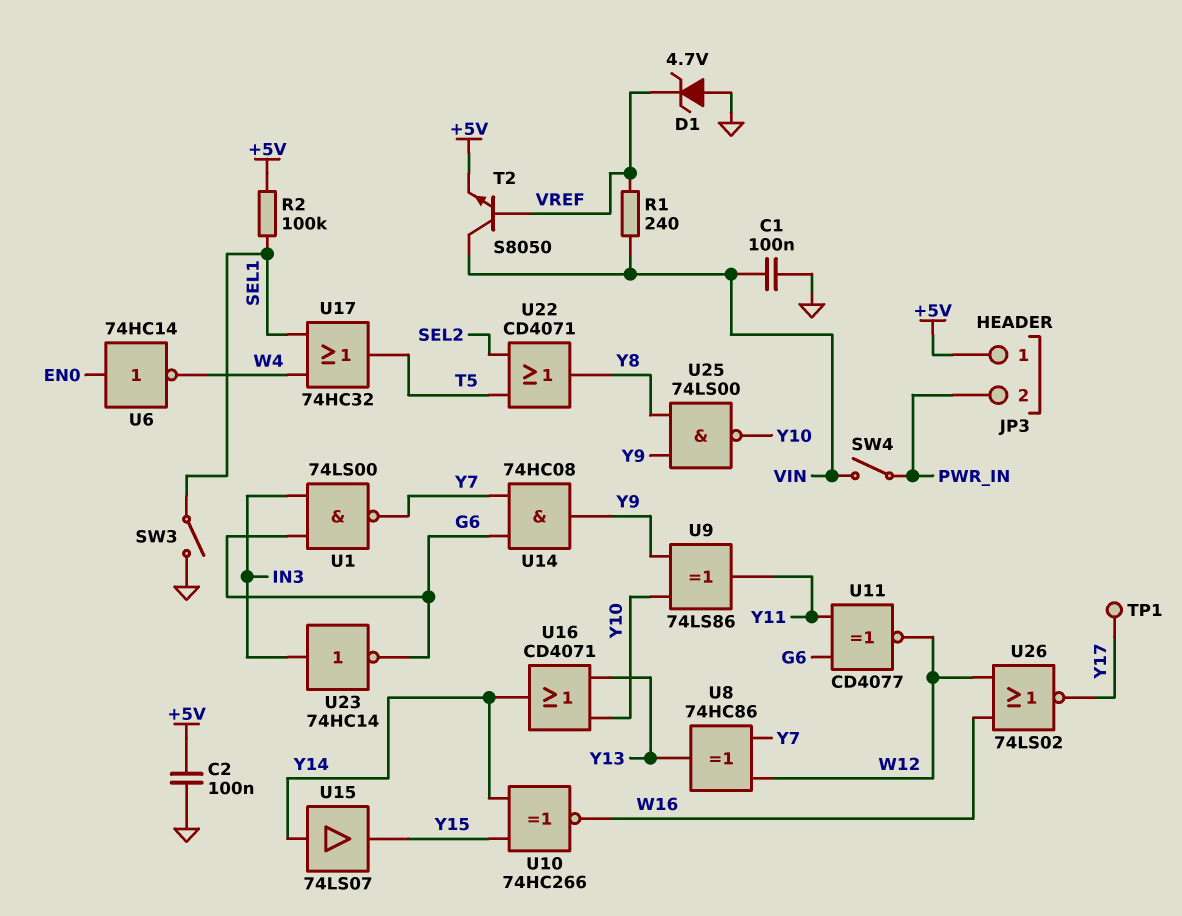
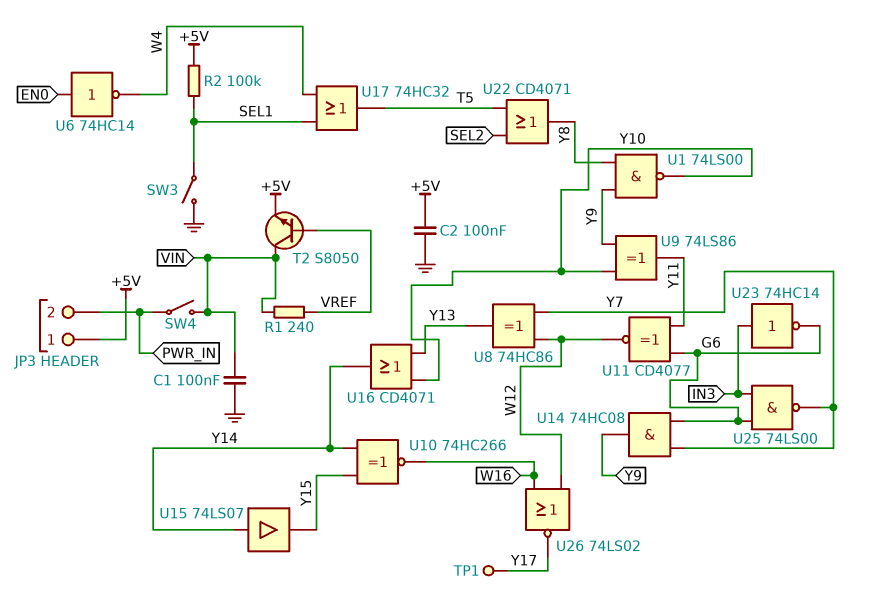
D1: zener 4.7V (A GND, K VREF) -> none
U1: NAND 74LS00 (in G6, in IN3, out Y7) -> NAND 74LS00 (in Y8, in Y9, out Y10)
U25: NAND 74LS00 (in Y8, in Y9, out Y10) -> NAND 74LS00 (in G6, in IN3, out Y7)

